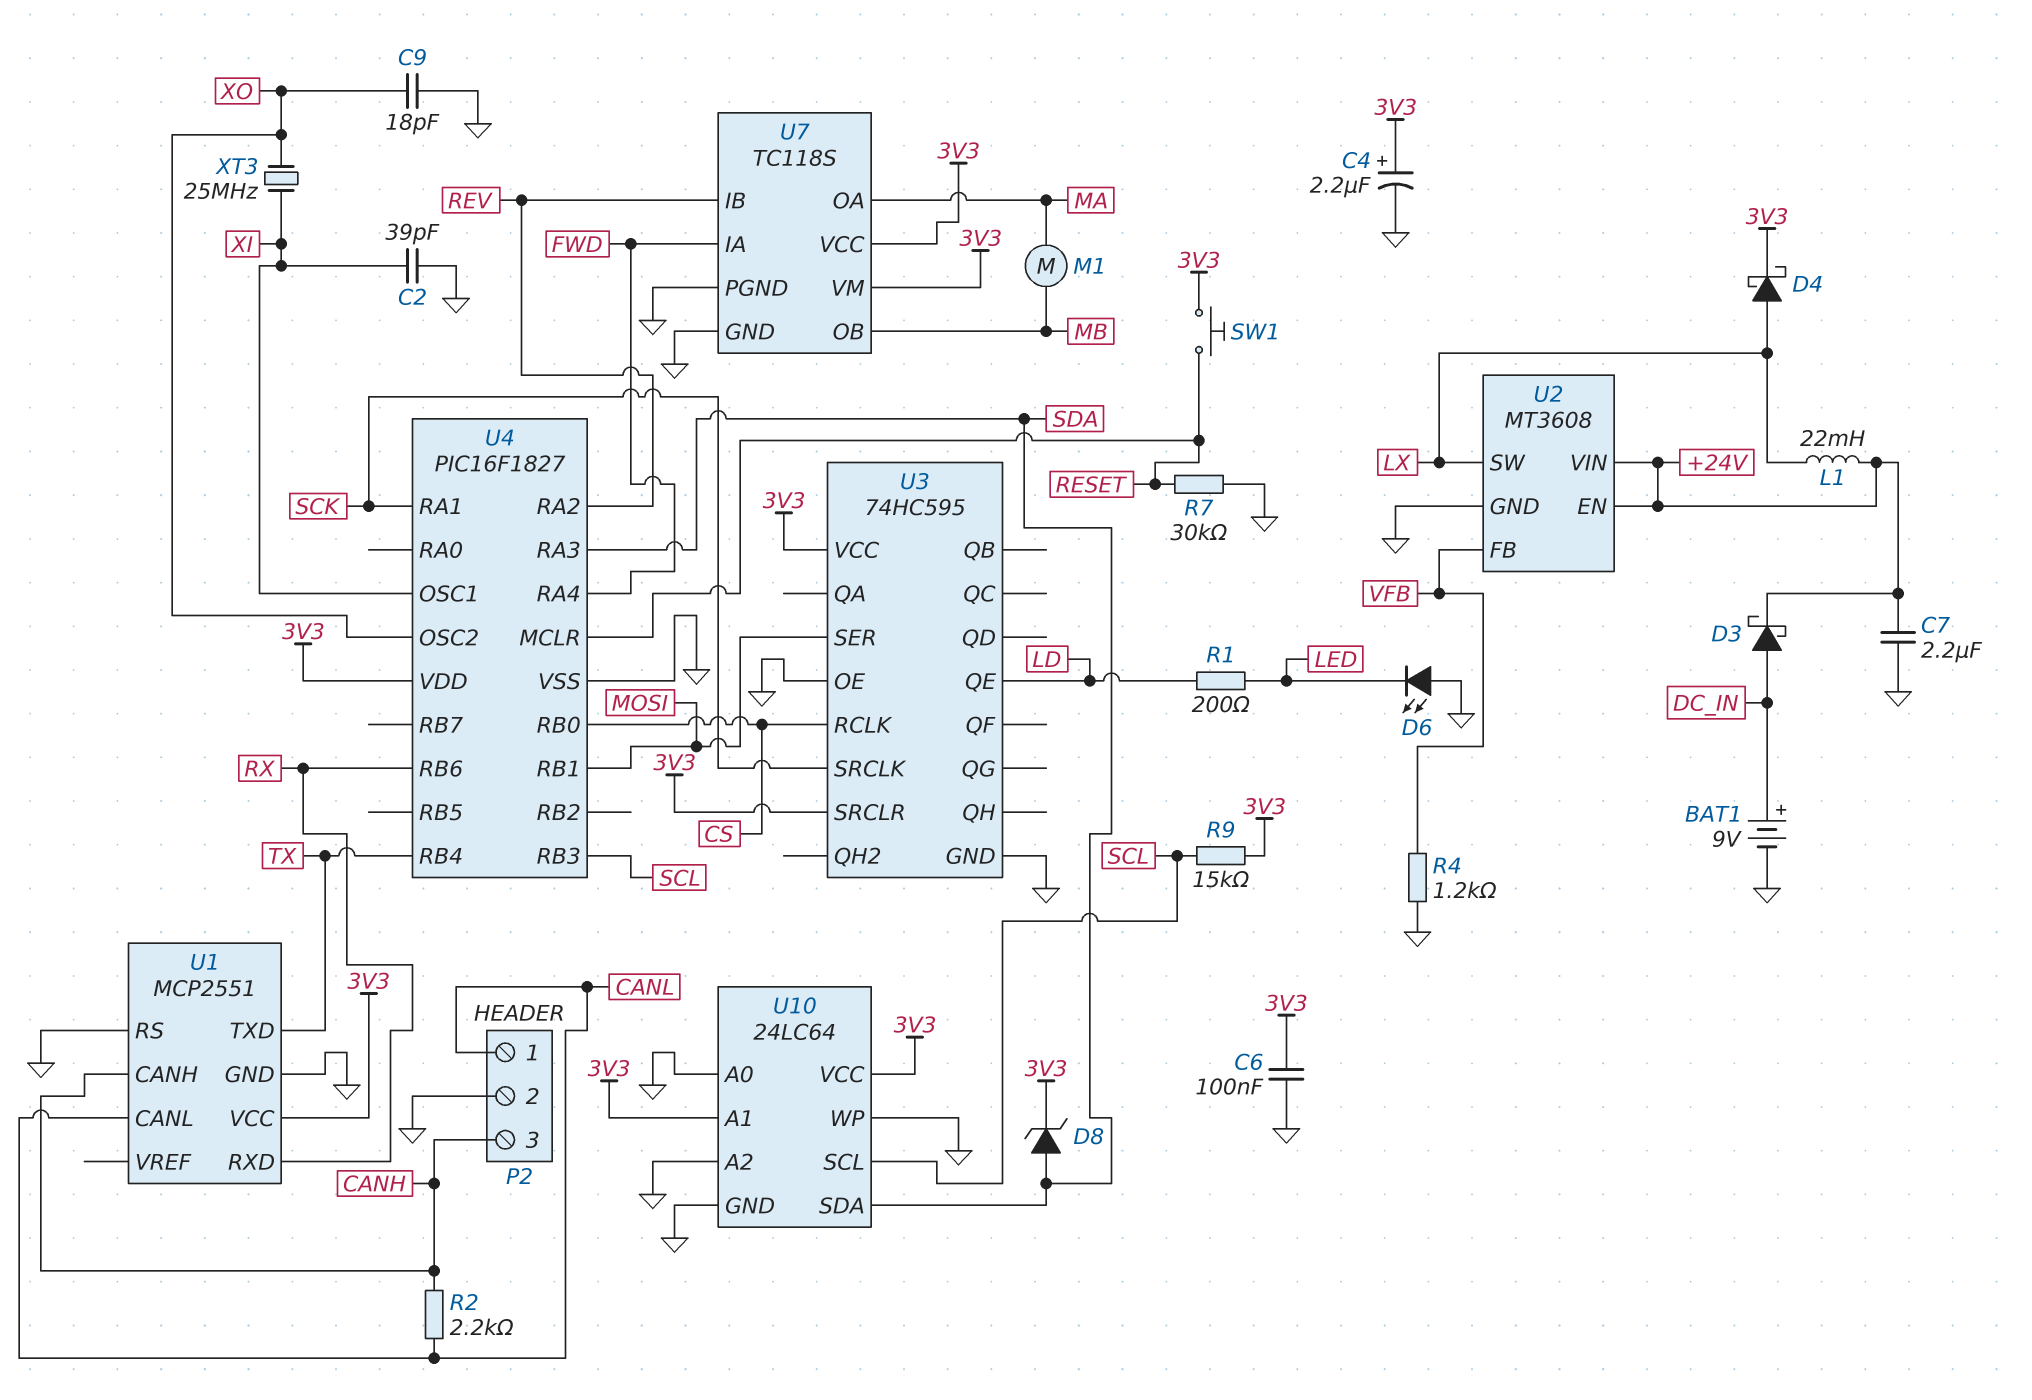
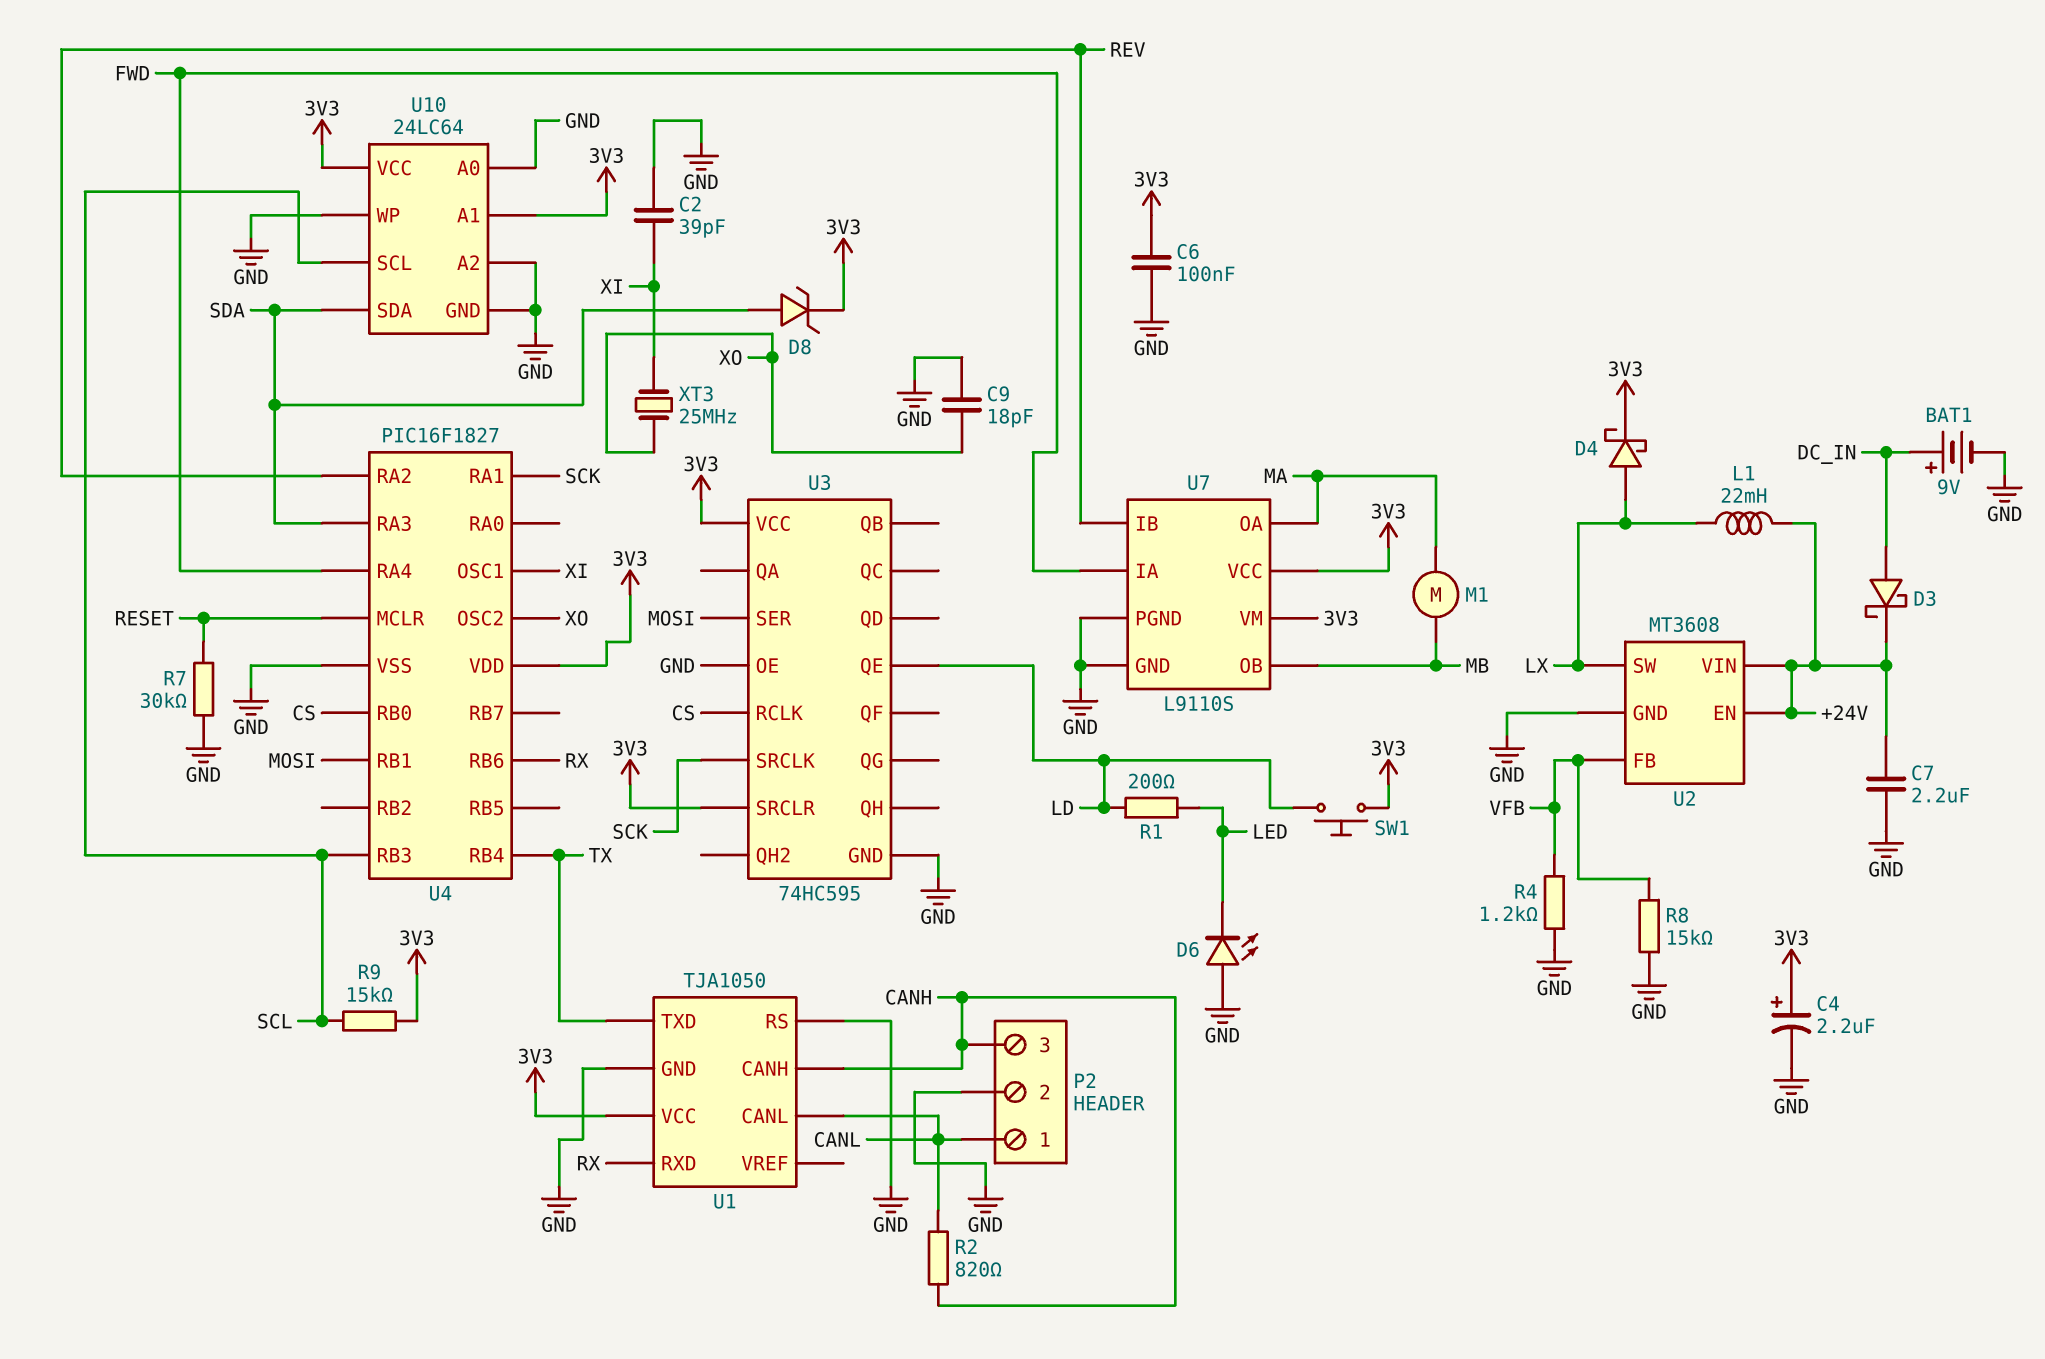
R2: 2.2k (CANH, CANL) -> 820 (CANH, CANL)
R8: none -> 15k (GND, VFB)
SW1: button (3V3, RESET) -> button (3V3, LD)
U1: MCP2551 -> TJA1050
U7: TC118S -> L9110S

